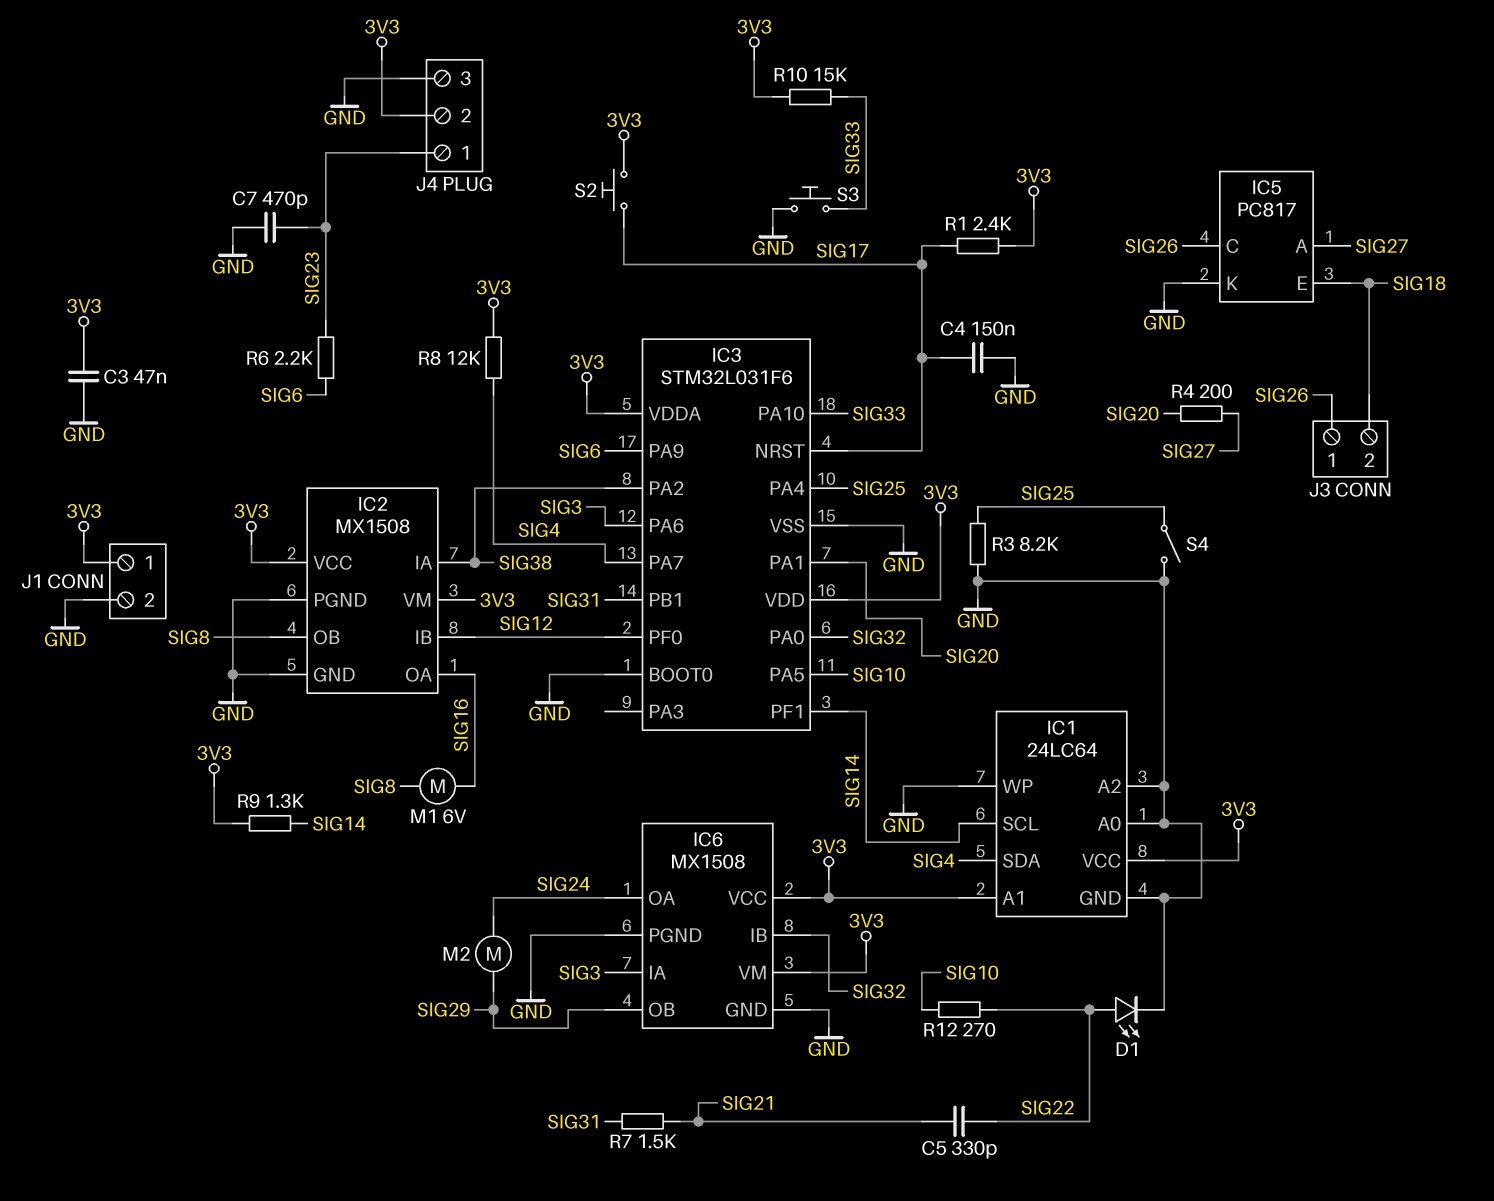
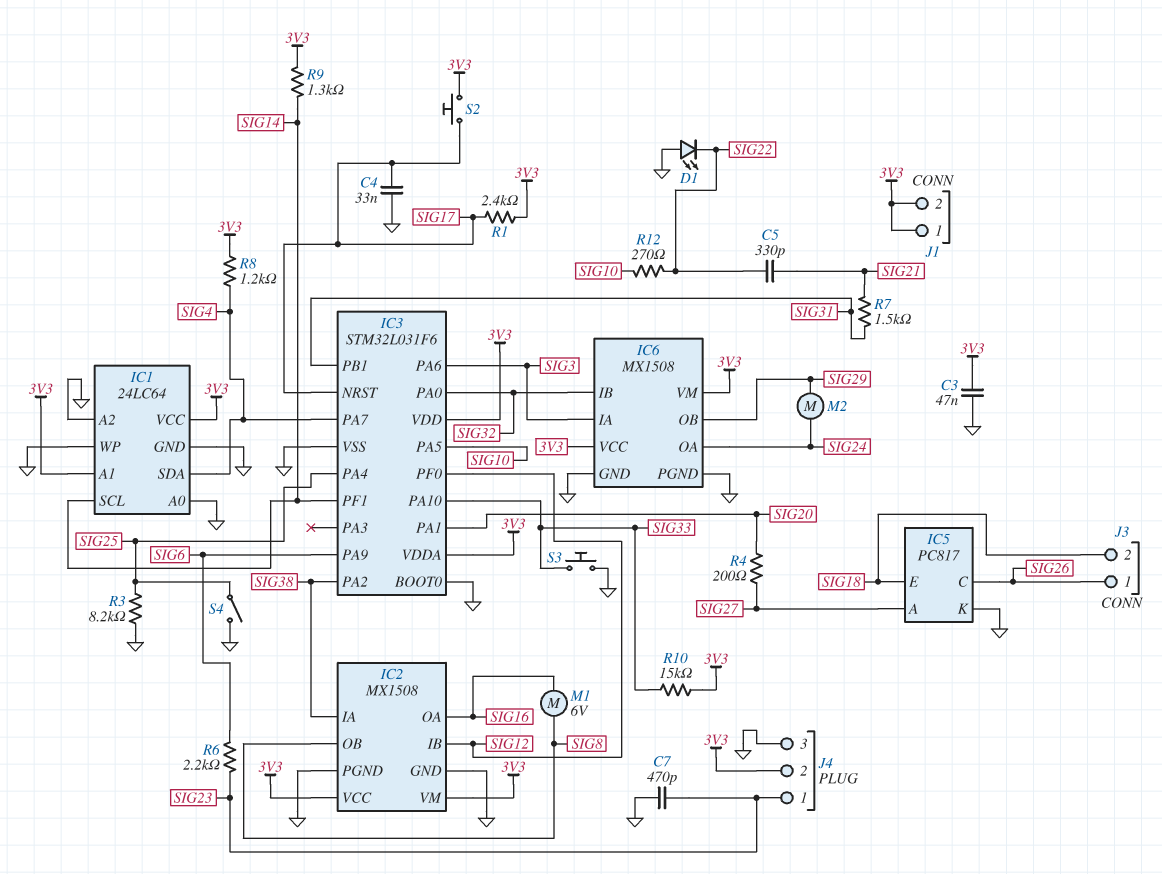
C4: 150nF (GND, SIG17) -> 33nF (GND, SIG17)
D1: LED (A SIG22, K GND) -> LED (A GND, K SIG22)
J1 pin 2: GND -> 3V3
R8: 12k (3V3, SIG4) -> 1.2k (3V3, SIG4)

